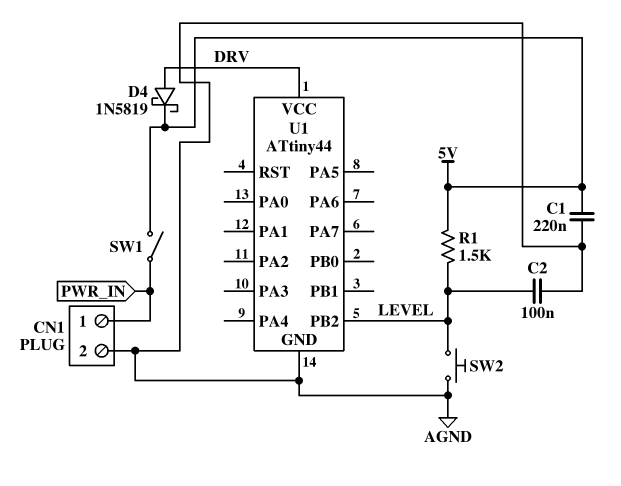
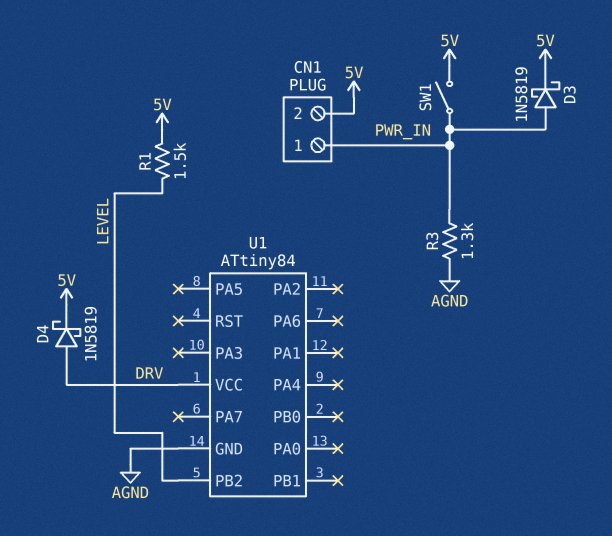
C1: 220nF (5V, AGND) -> none
C2: 100nF (AGND, LEVEL) -> none
CN1 pin 2: AGND -> 5V
D3: none -> schottky 1N5819 (A PWR_IN, K 5V)
R3: none -> 1.3k (AGND, PWR_IN)
SW2: button (AGND, LEVEL) -> none
U1: ATtiny44 -> ATtiny84

